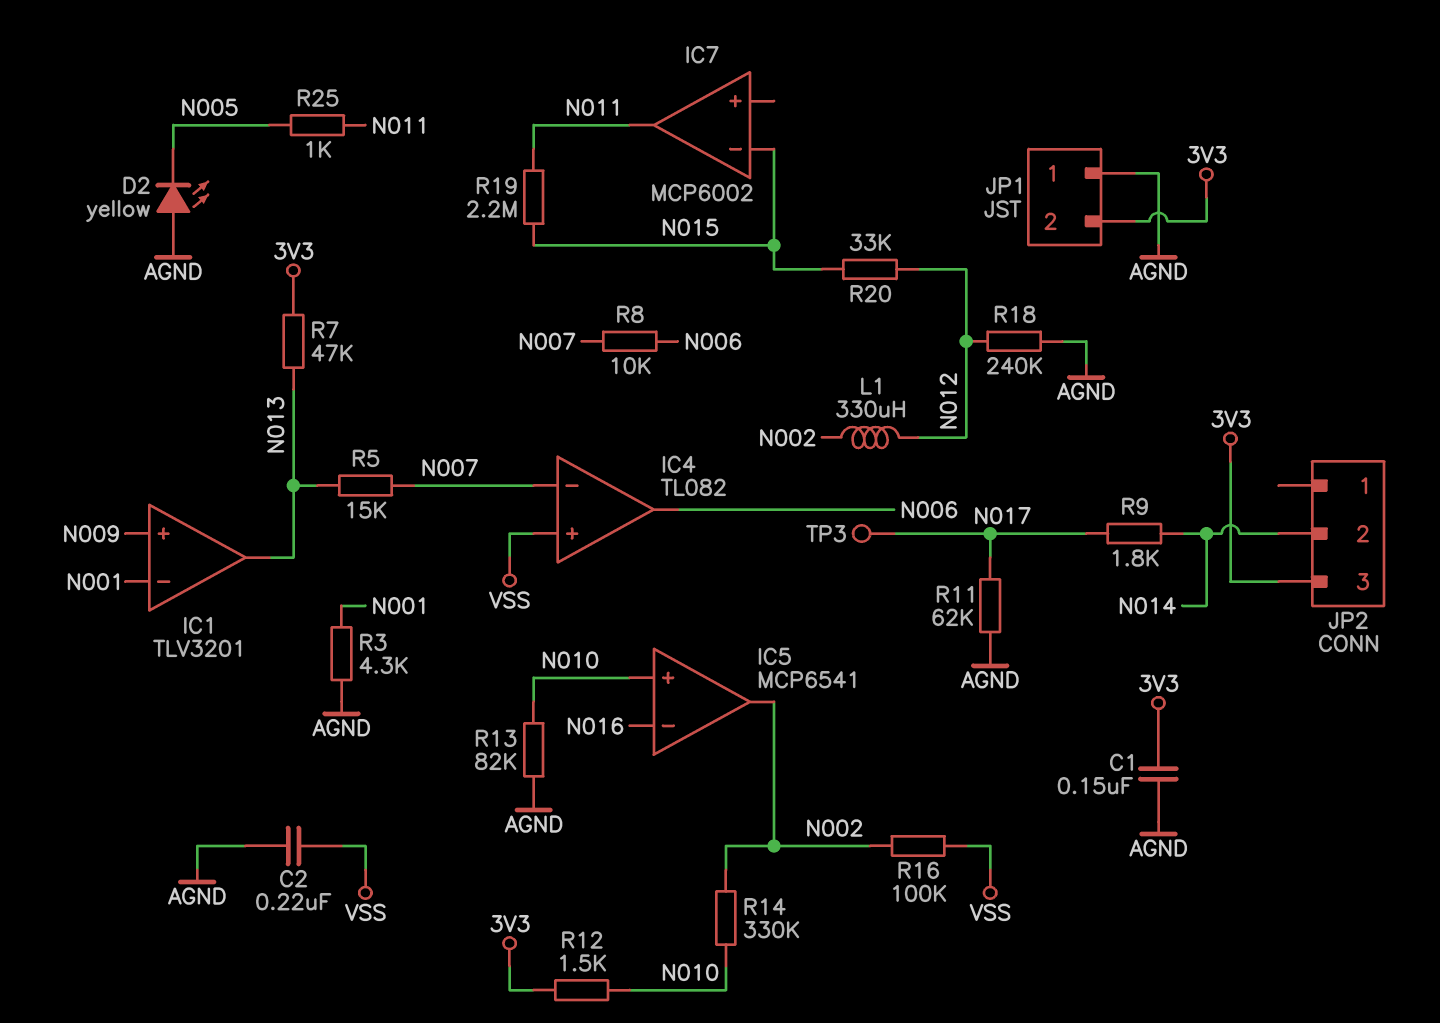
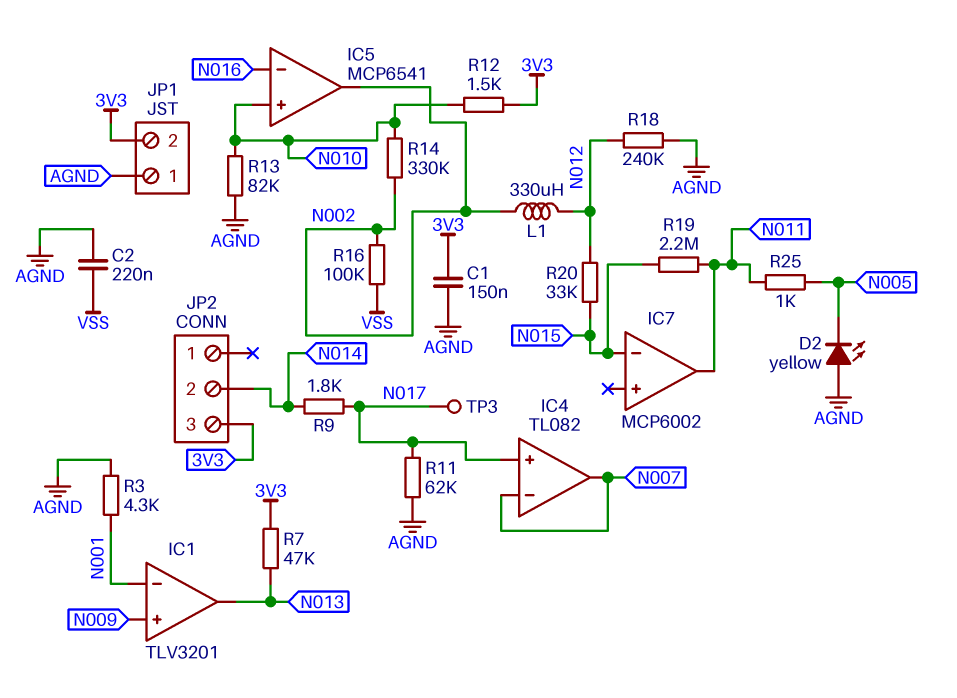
IC4 pin in+: VSS -> N017
IC4 pin out: N006 -> N007
R5: 15k (N007, N013) -> none
R8: 10k (N006, N007) -> none

